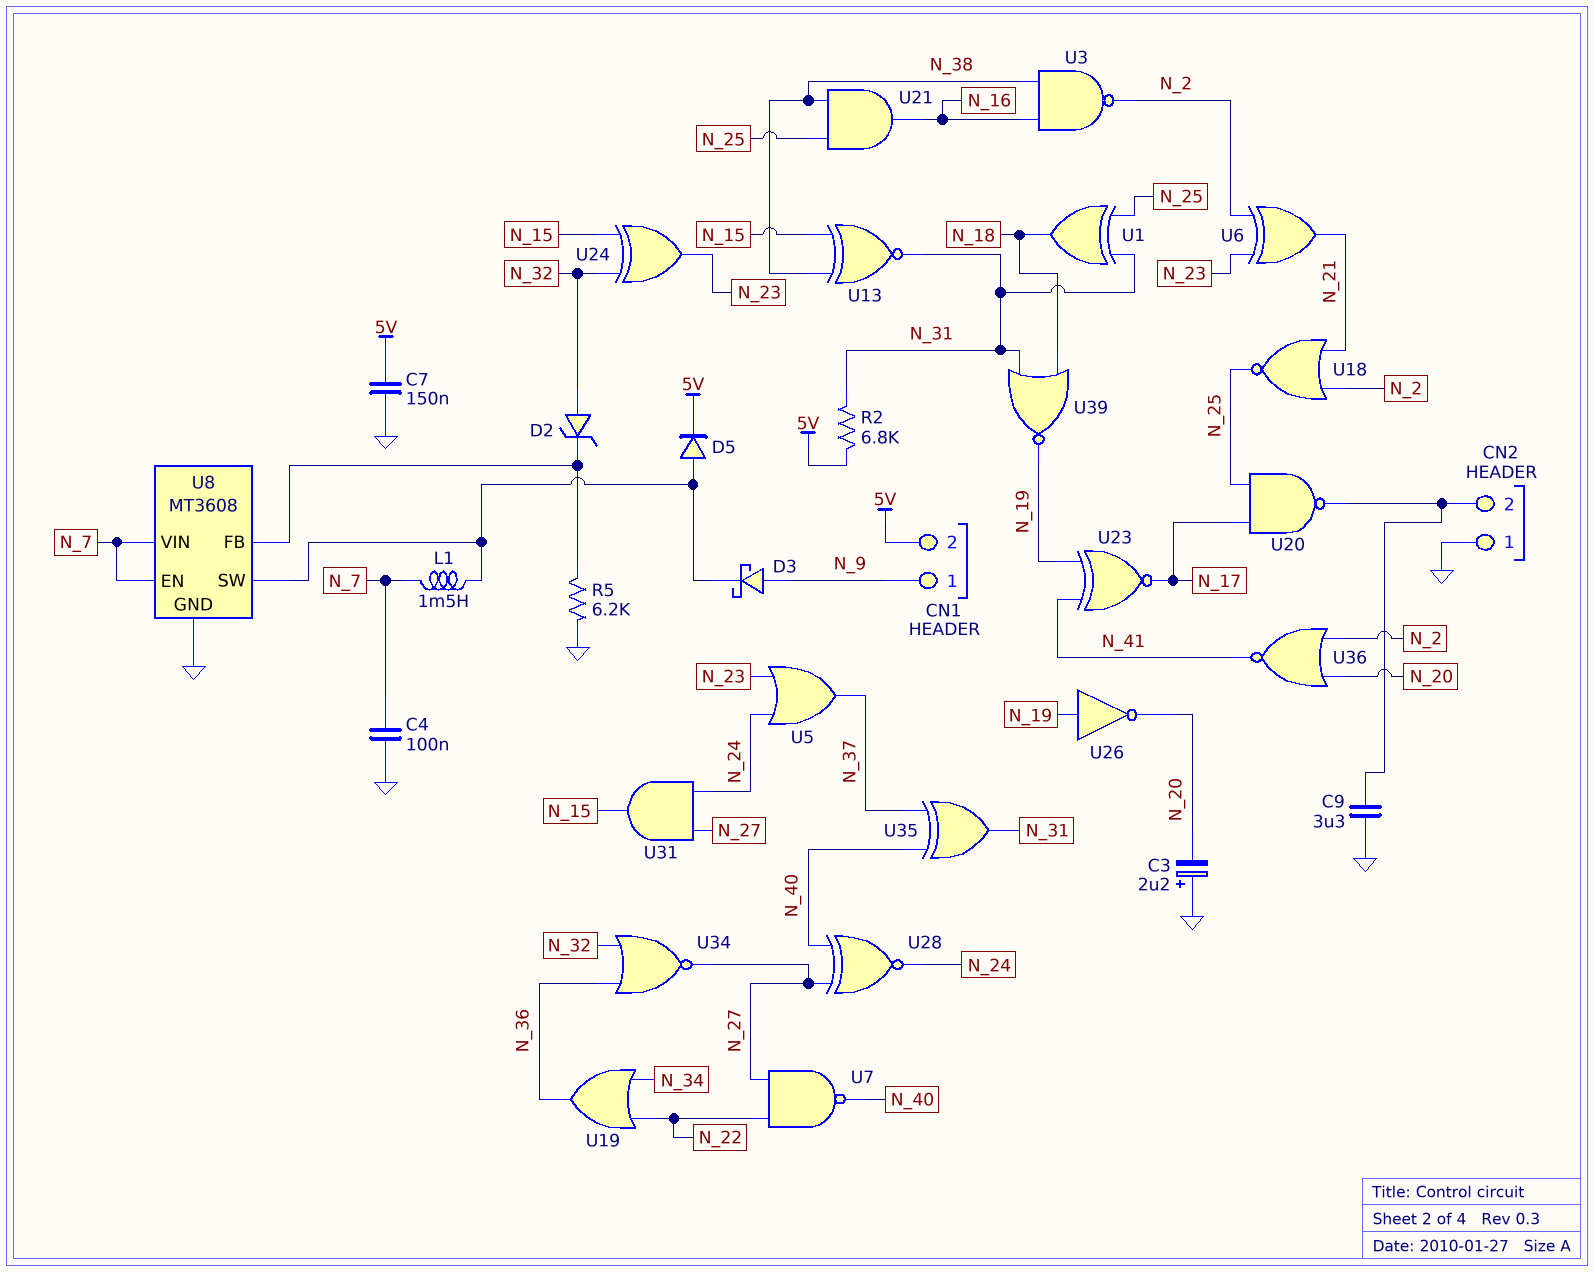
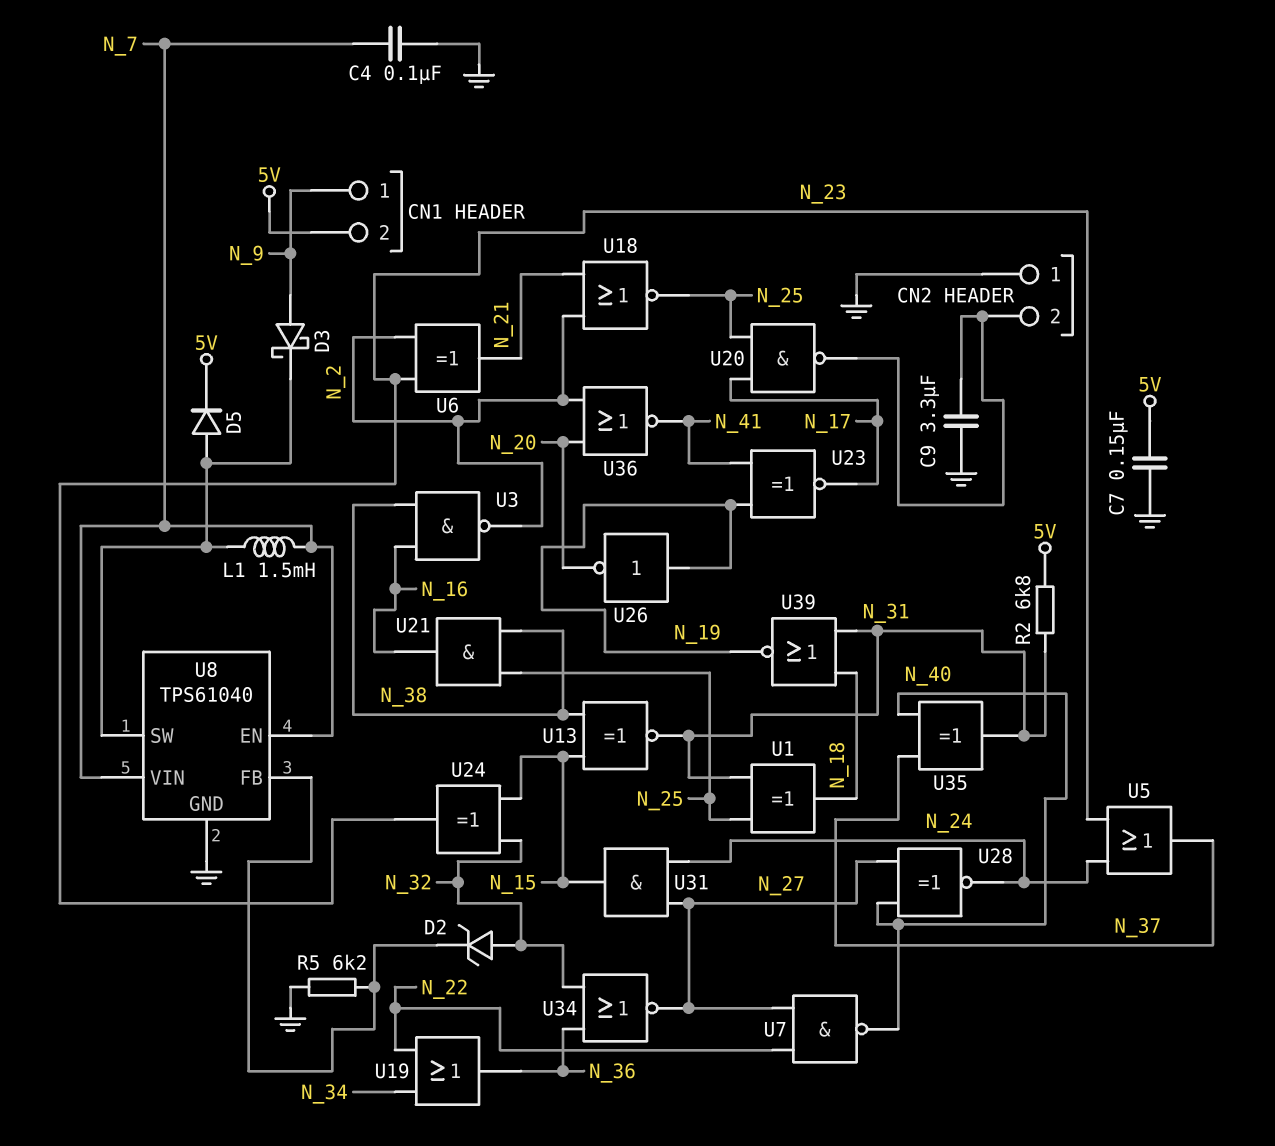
C3: 2.2uF (plus GND, minus N_20) -> none
U8: MT3608 -> TPS61040

